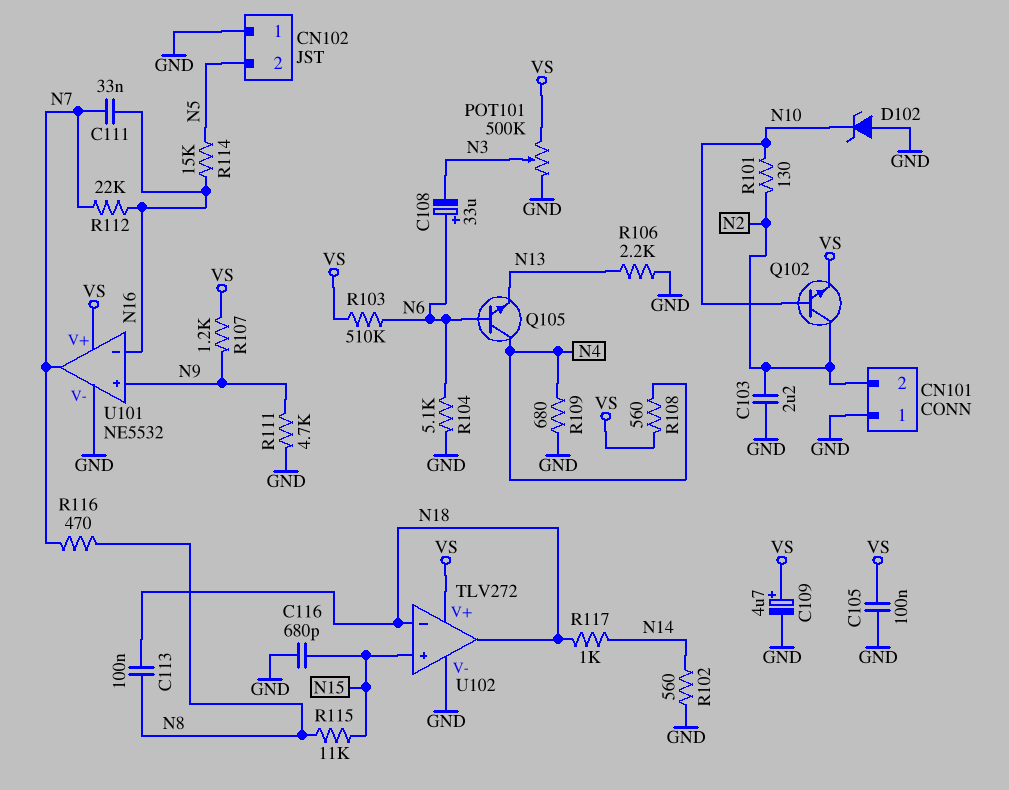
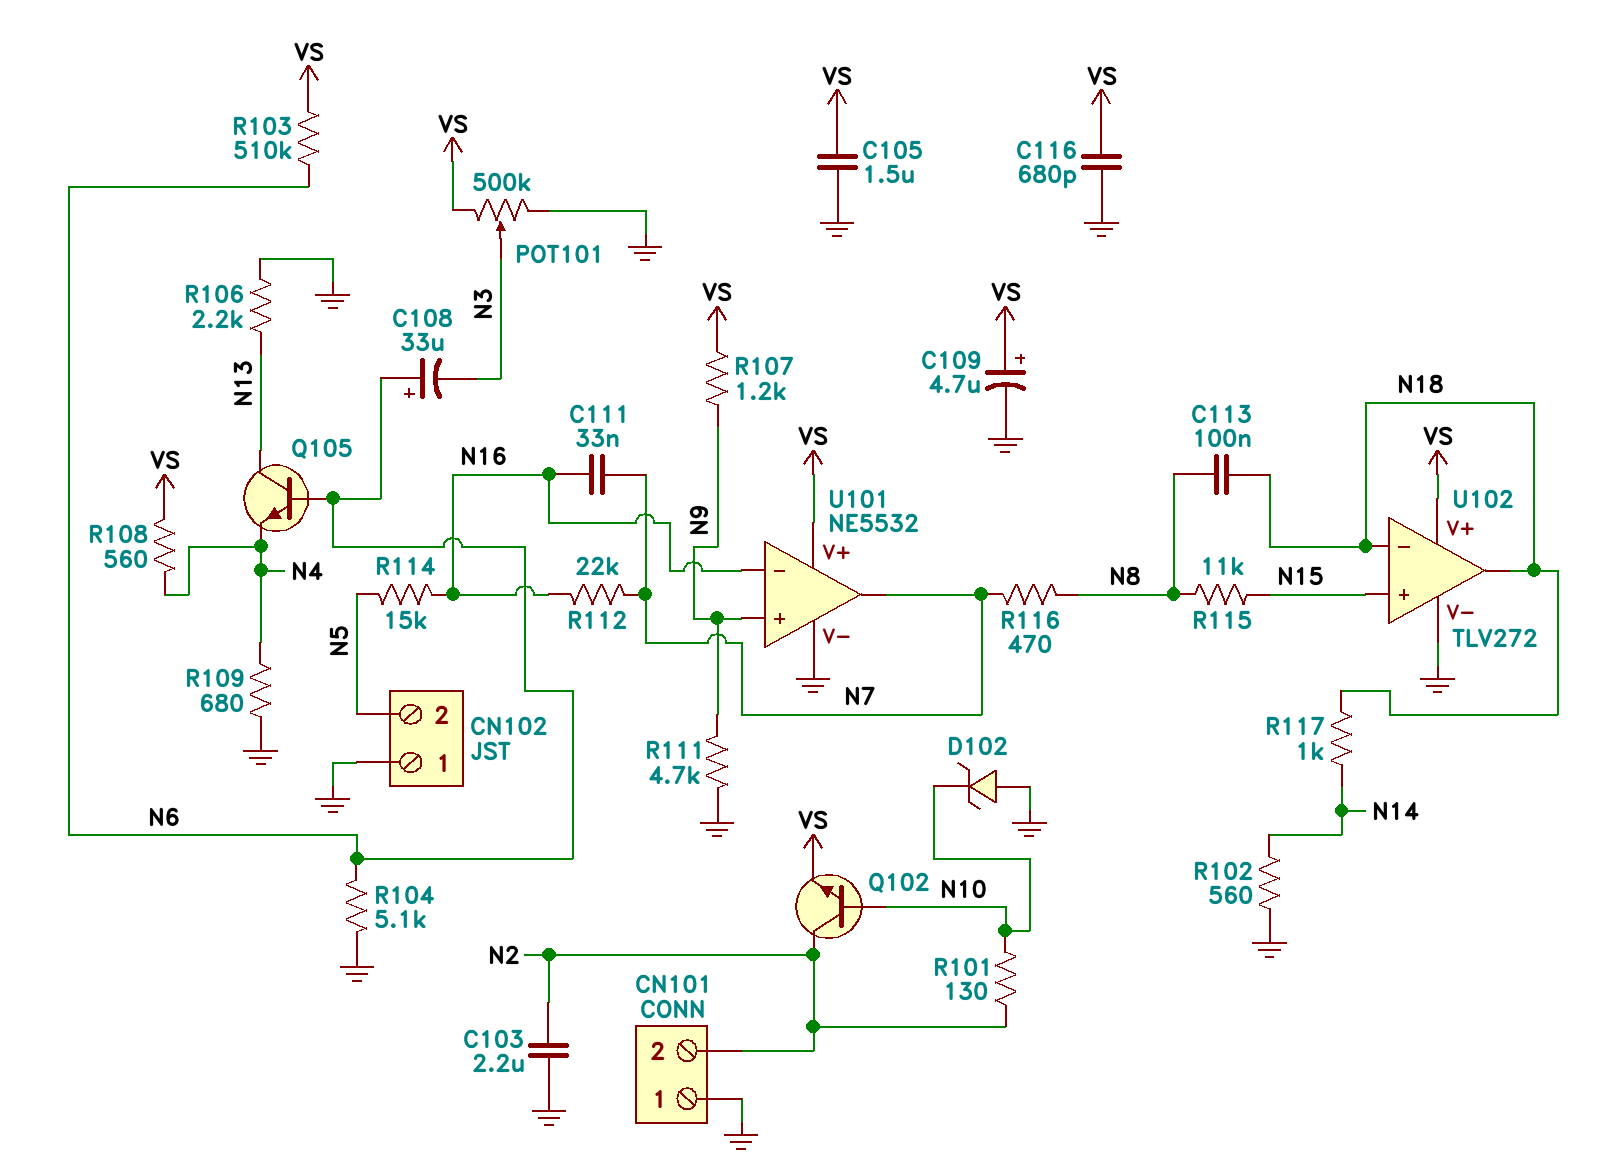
C105: 100nF (GND, VS) -> 1.5uF (GND, VS)
C116: 680pF (GND, N15) -> 680pF (GND, VS)
Q105: NPN (B N6, C N4, E N13) -> NPN (B N6, C N13, E N4)

